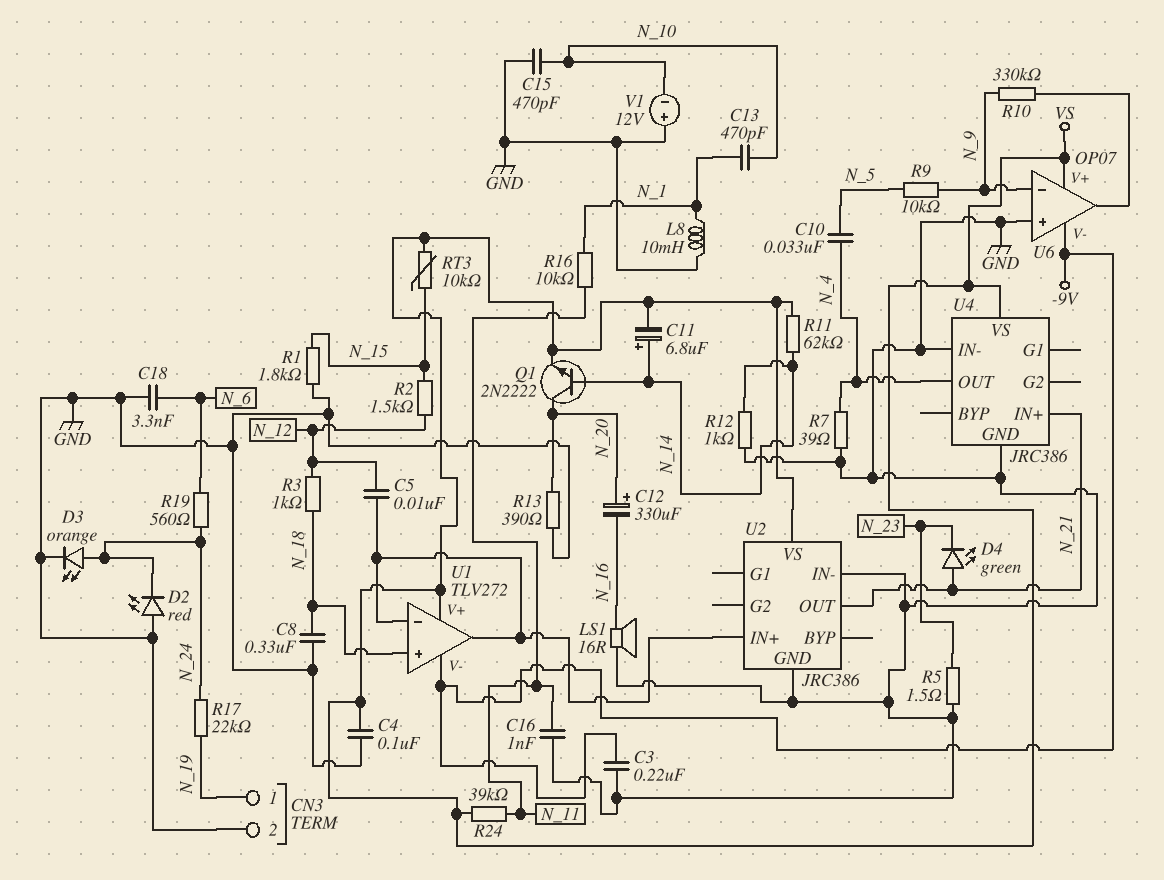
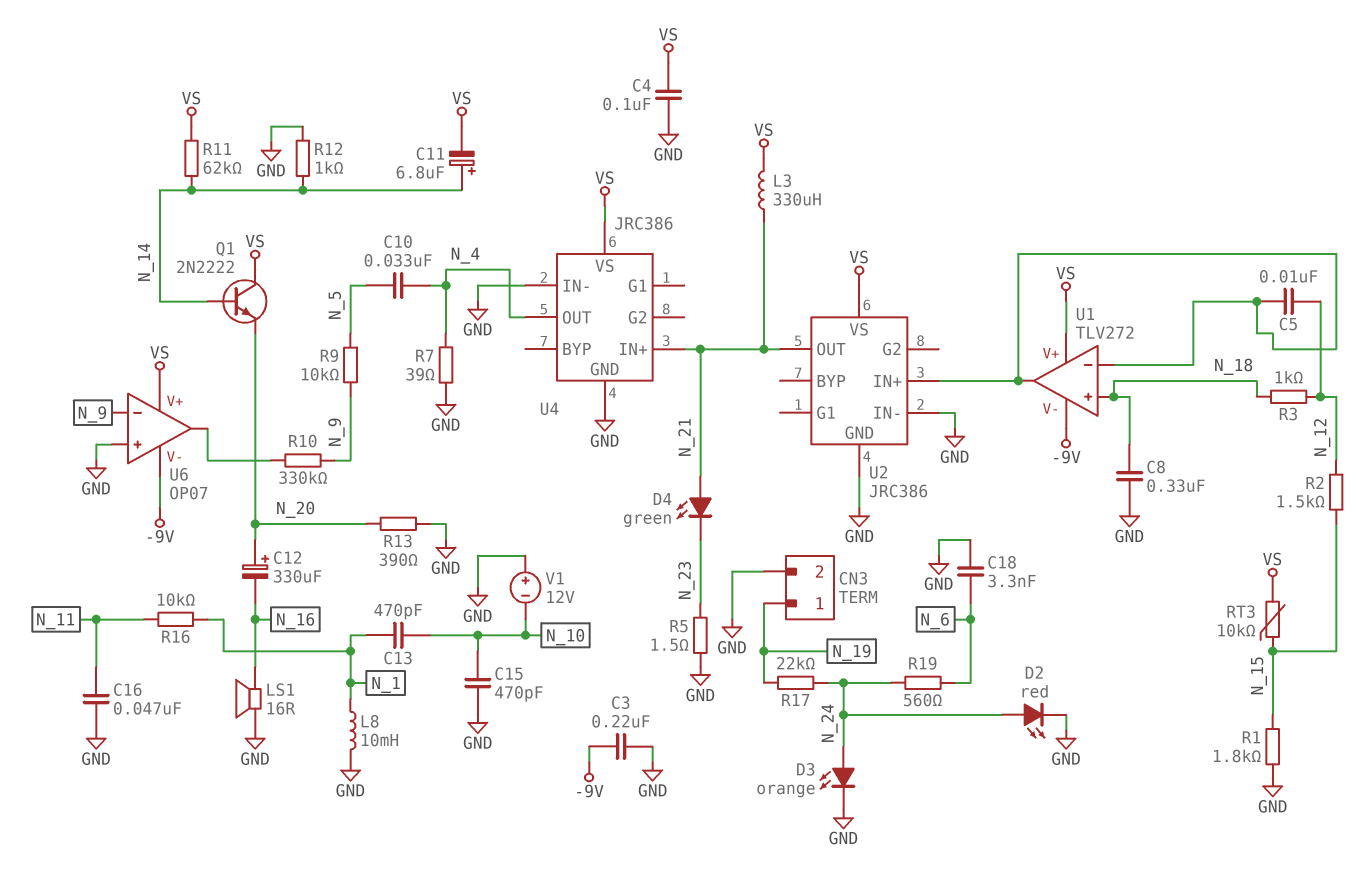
C16: 1nF (GND, N_11) -> 47nF (GND, N_11)
D2: LED red (A GND, K N_24) -> LED red (A N_24, K GND)
L3: none -> 330uH (N_21, VS)
Q1: NPN 2N2222 (B N_14, C N_20, E VS) -> NPN 2N2222 (B N_14, C VS, E N_20)
R24: 39k (N_11, VS) -> none

